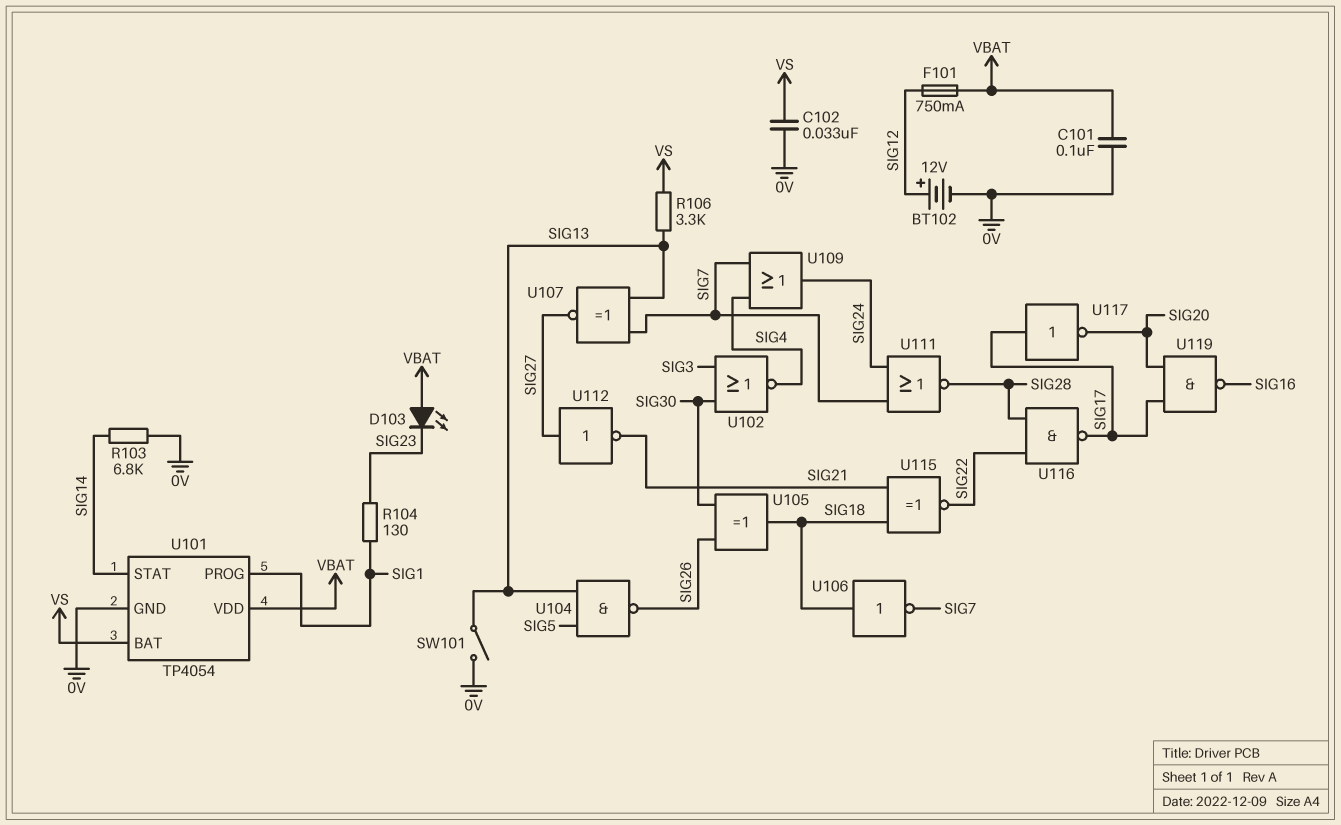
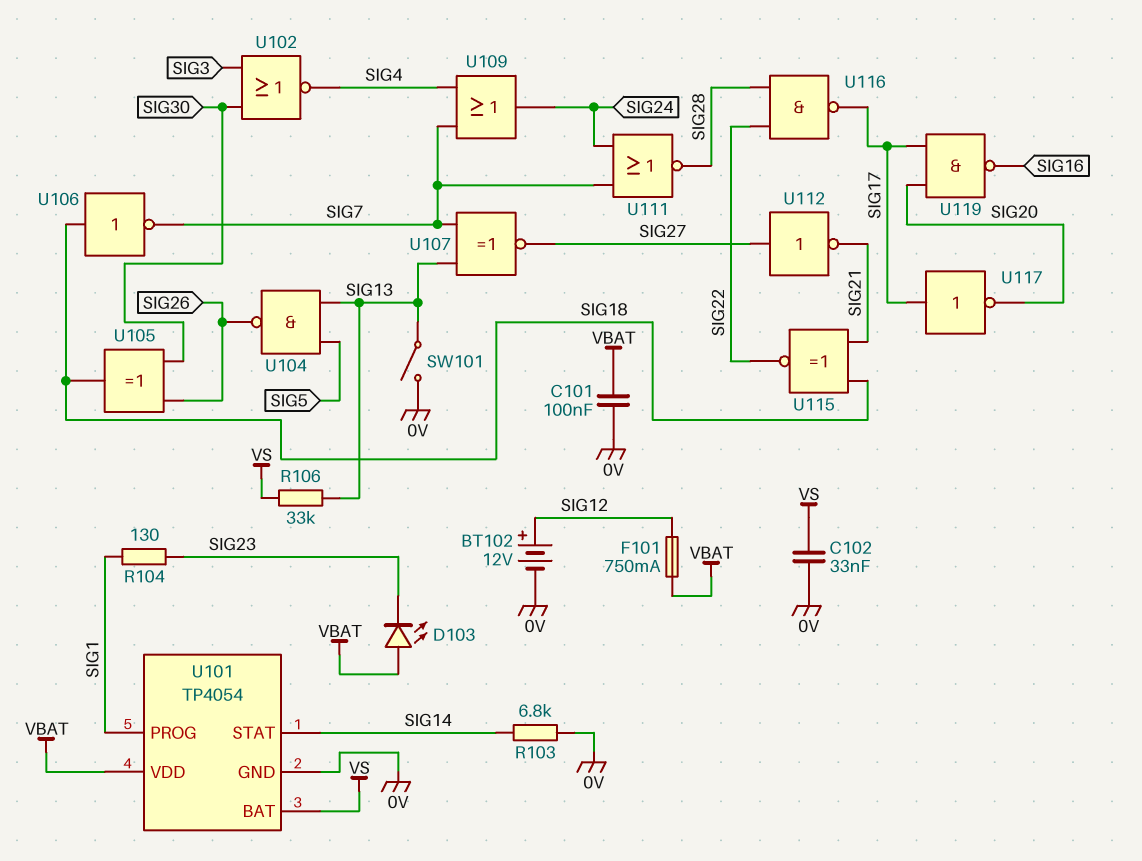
R106: 3.3k (SIG13, VS) -> 33k (SIG13, VS)

